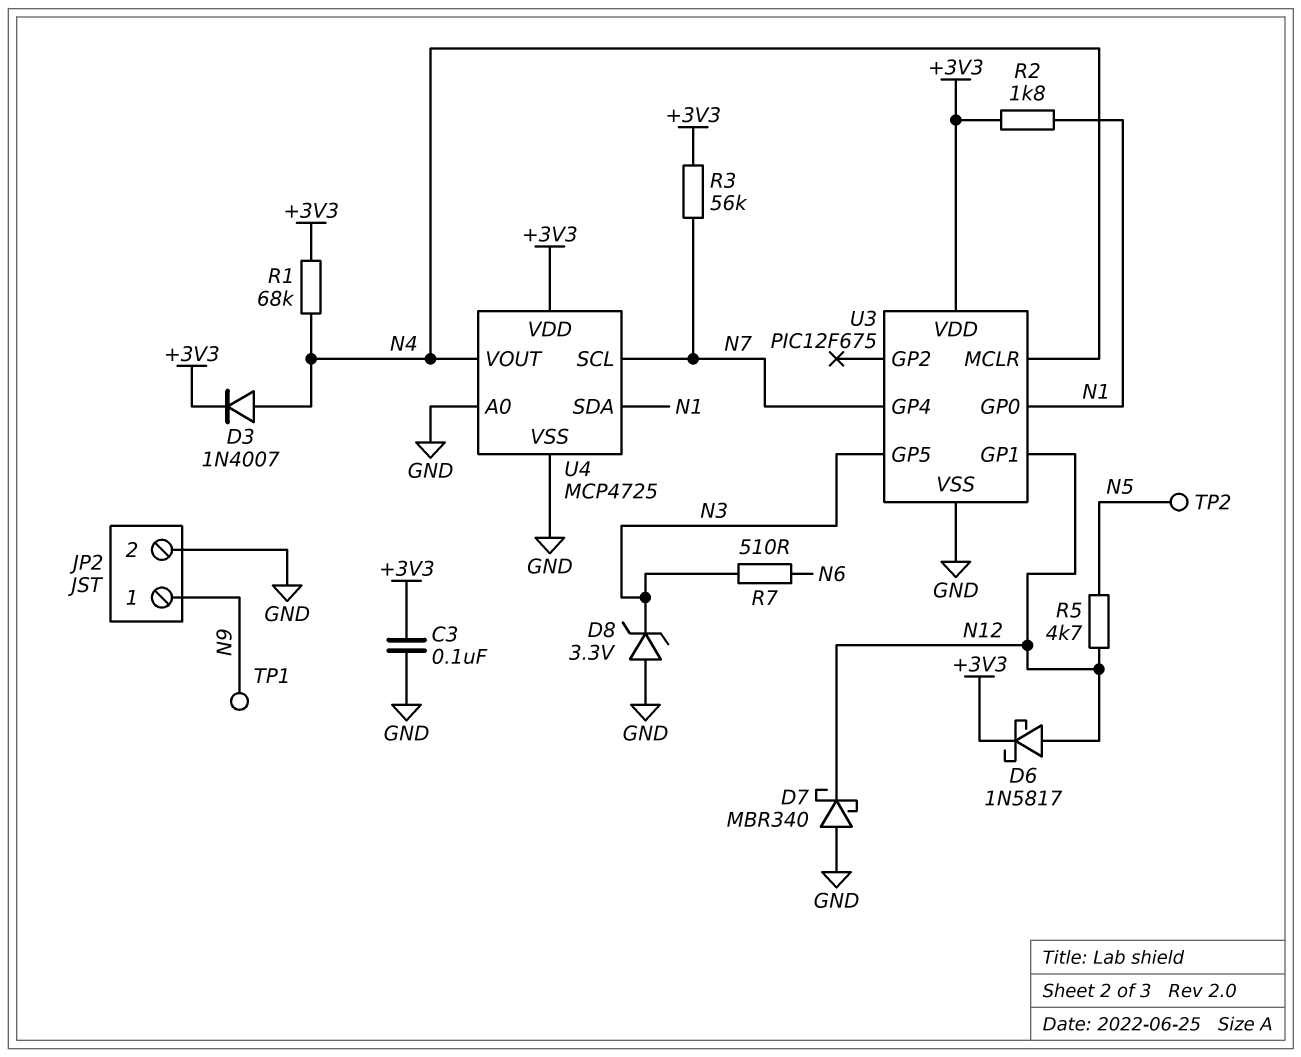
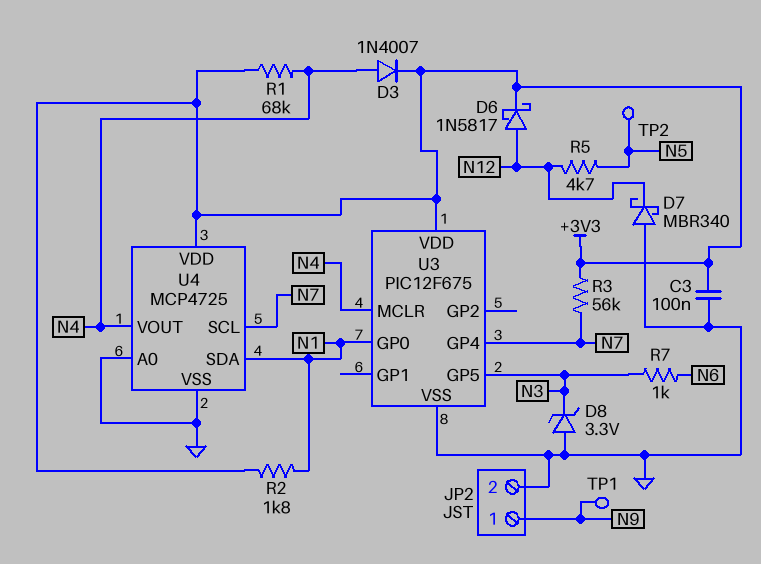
R7: 510 (N3, N6) -> 1k (N3, N6)
U3 pin GP1: N12 -> none

